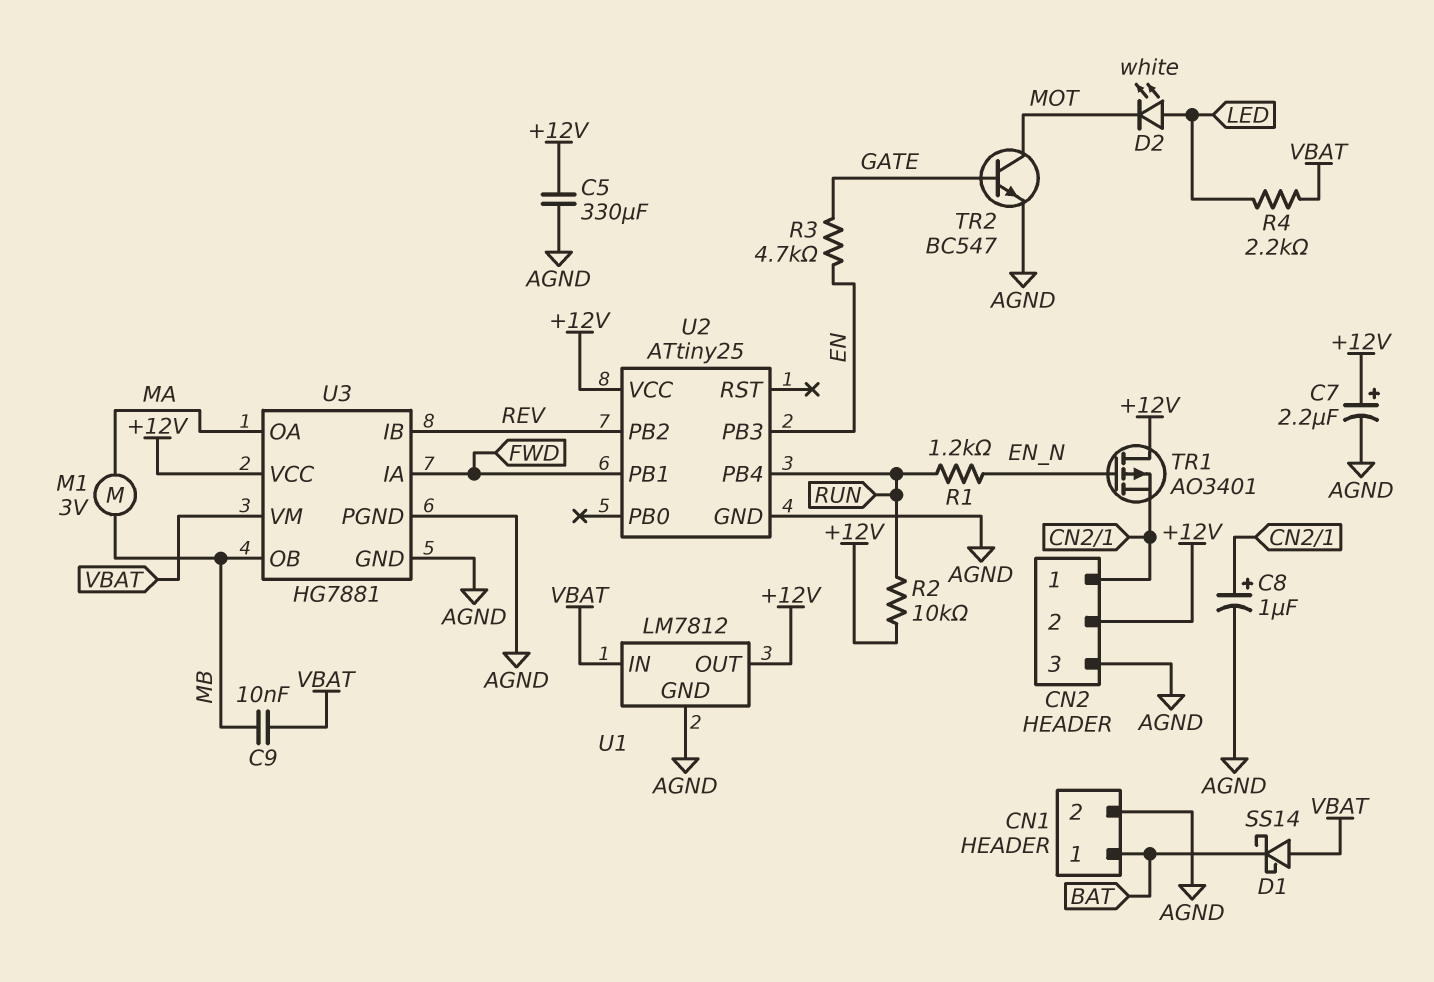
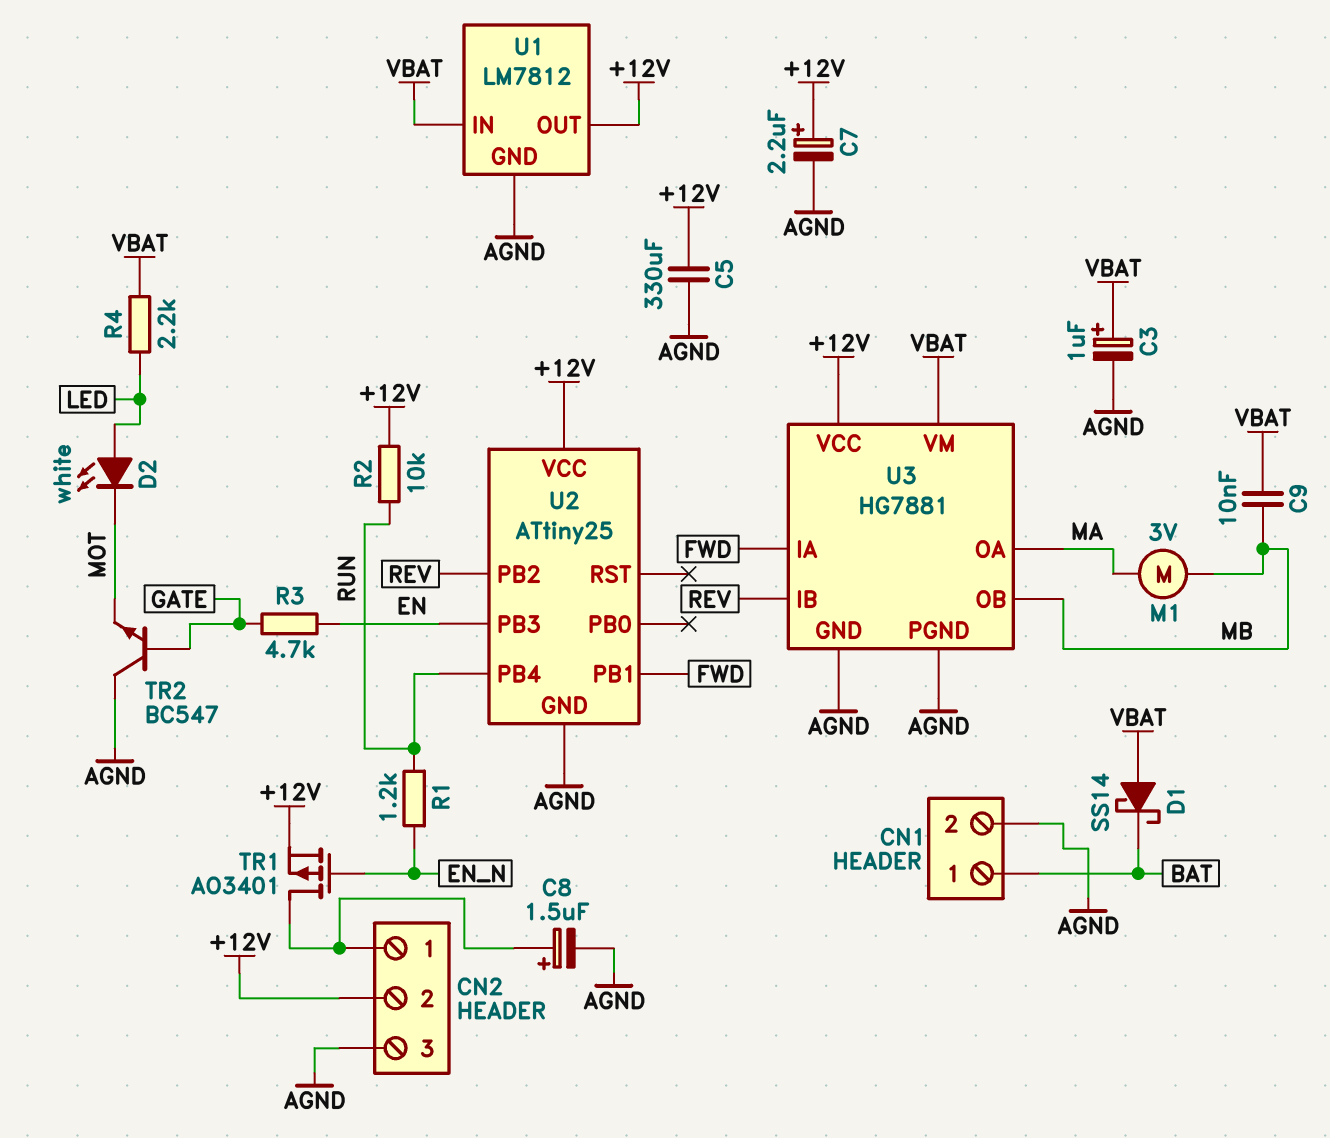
C3: none -> 1uF (plus VBAT, minus AGND)
C8: 1uF (plus CN2/1, minus AGND) -> 1.5uF (plus CN2/1, minus AGND)
TR1: PMOS AO3401 (G EN_N, D +12V, S CN2/1) -> PMOS AO3401 (G EN_N, D CN2/1, S +12V)
TR2: NPN BC547 (B GATE, C MOT, E AGND) -> NPN BC547 (B GATE, C AGND, E MOT)

